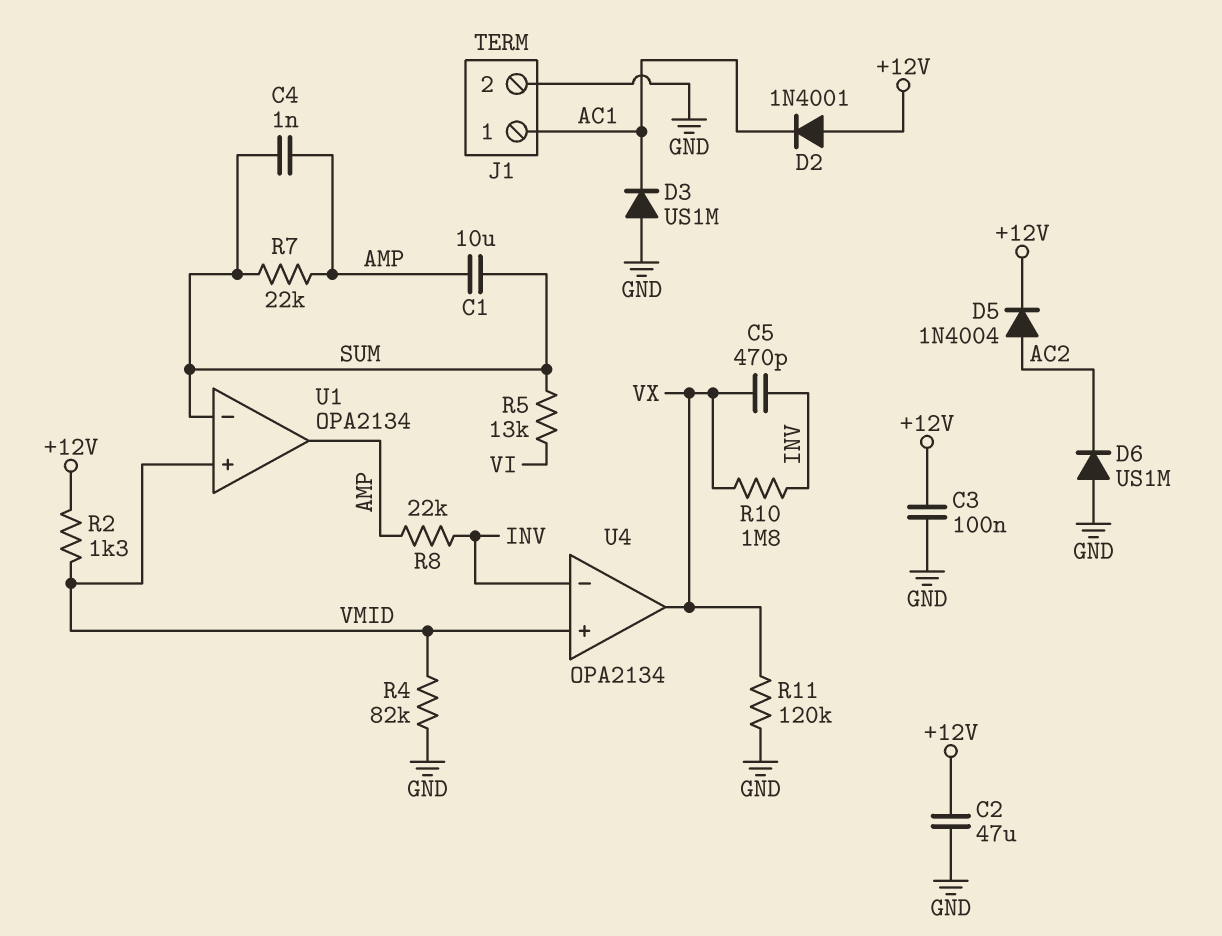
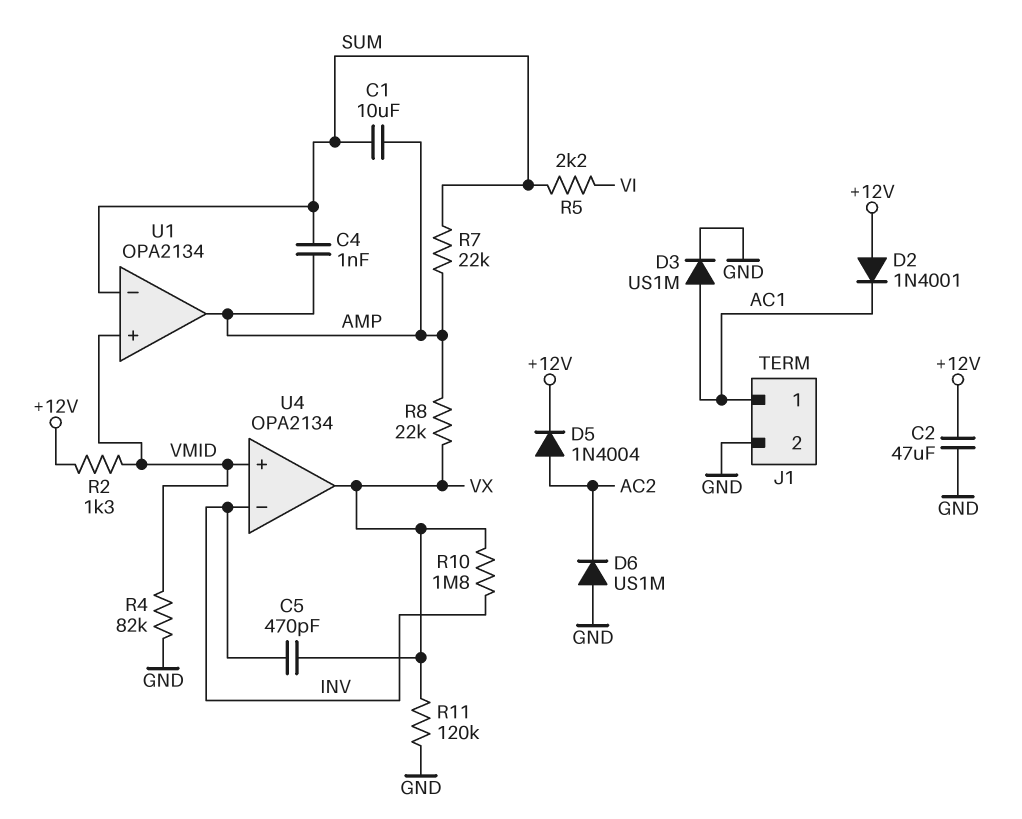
C3: 100nF (+12V, GND) -> none
D3: diode US1M (A GND, K AC1) -> diode US1M (A AC1, K GND)
R5: 13k (SUM, VI) -> 2.2k (SUM, VI)
R8: 22k (AMP, INV) -> 22k (AMP, VX)

